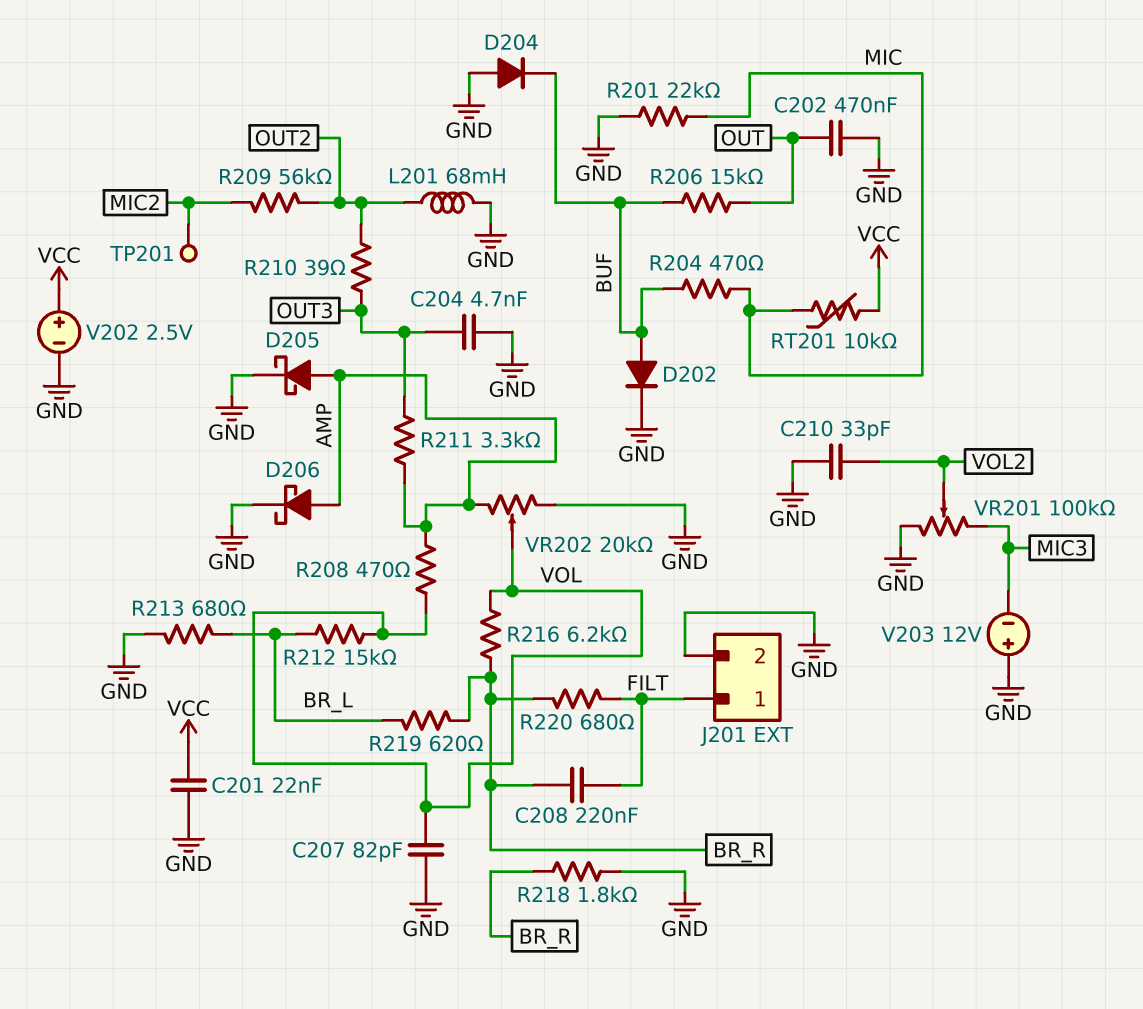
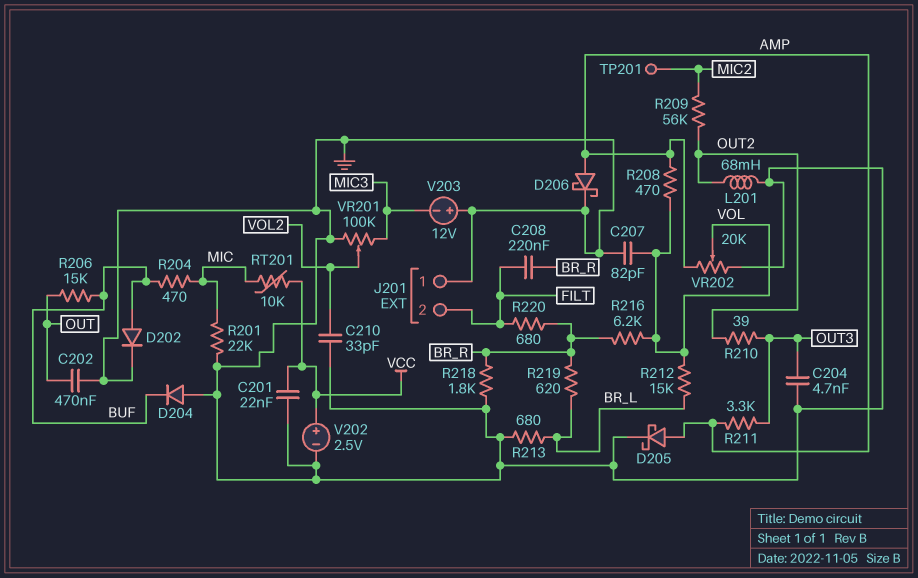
J201 pin 1: FILT -> GND
J201 pin 2: GND -> FILT

